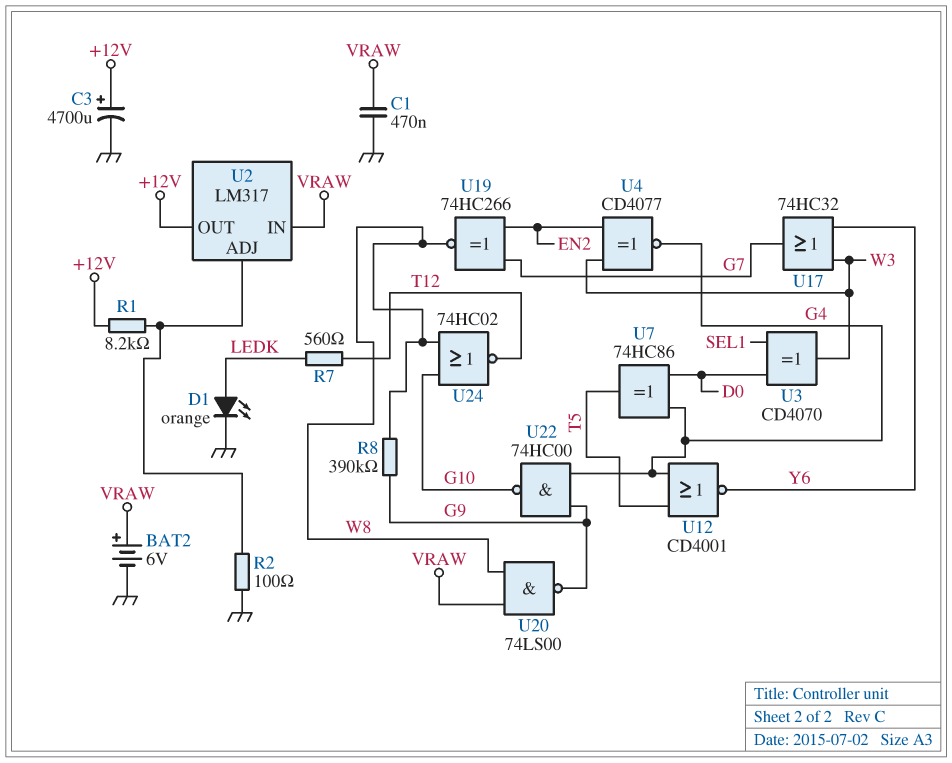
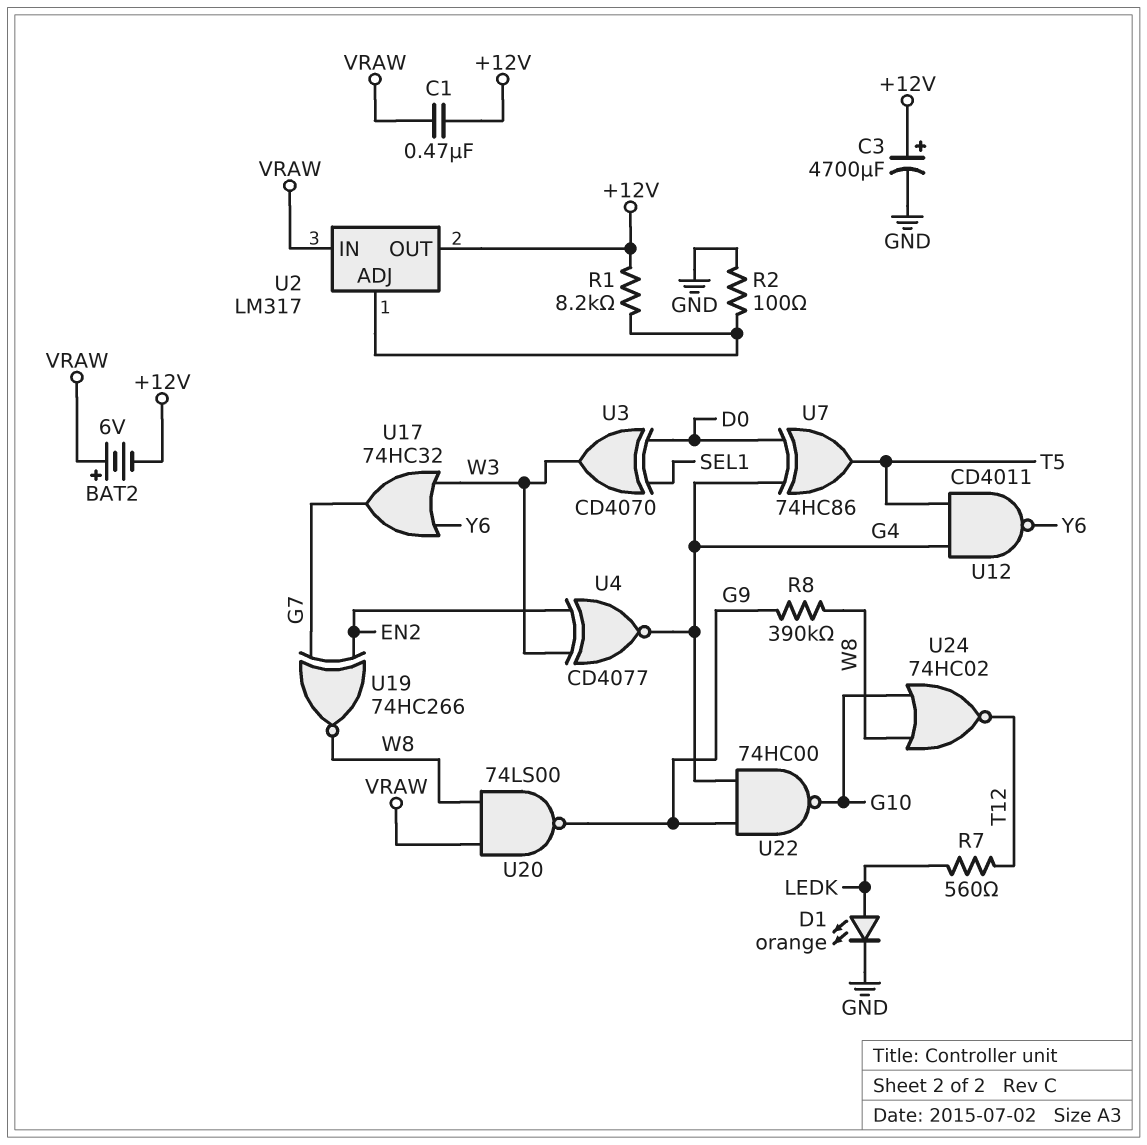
BAT2: 6V (plus VRAW, minus GND) -> 6V (plus VRAW, minus +12V)
C1: 470nF (GND, VRAW) -> 470nF (+12V, VRAW)
U12: NOR CD4001 (in G4, in T5, out Y6) -> NAND CD4011 (in G4, in T5, out Y6)

